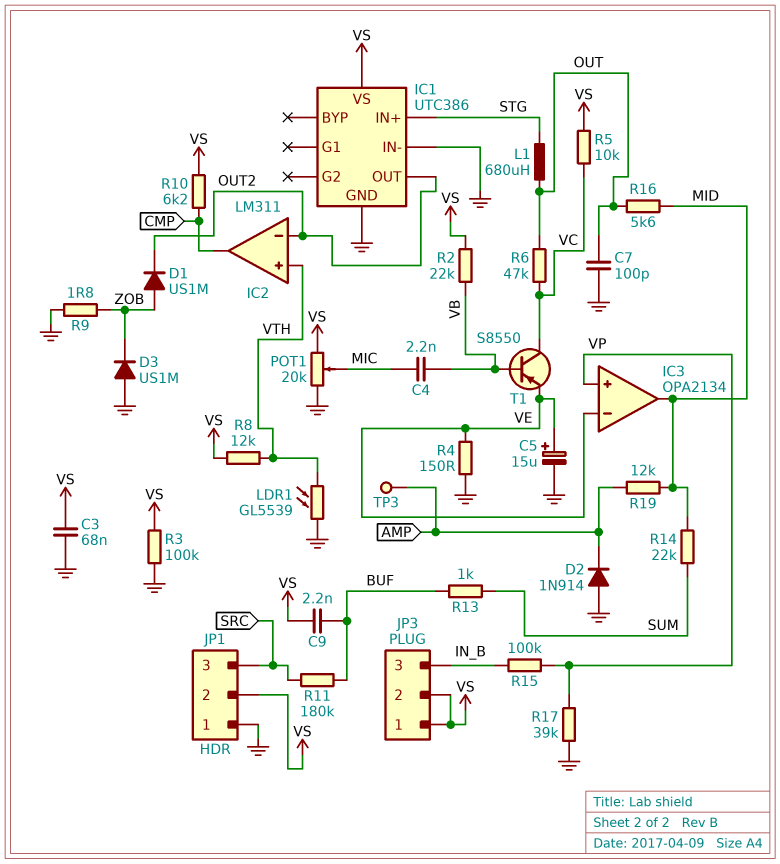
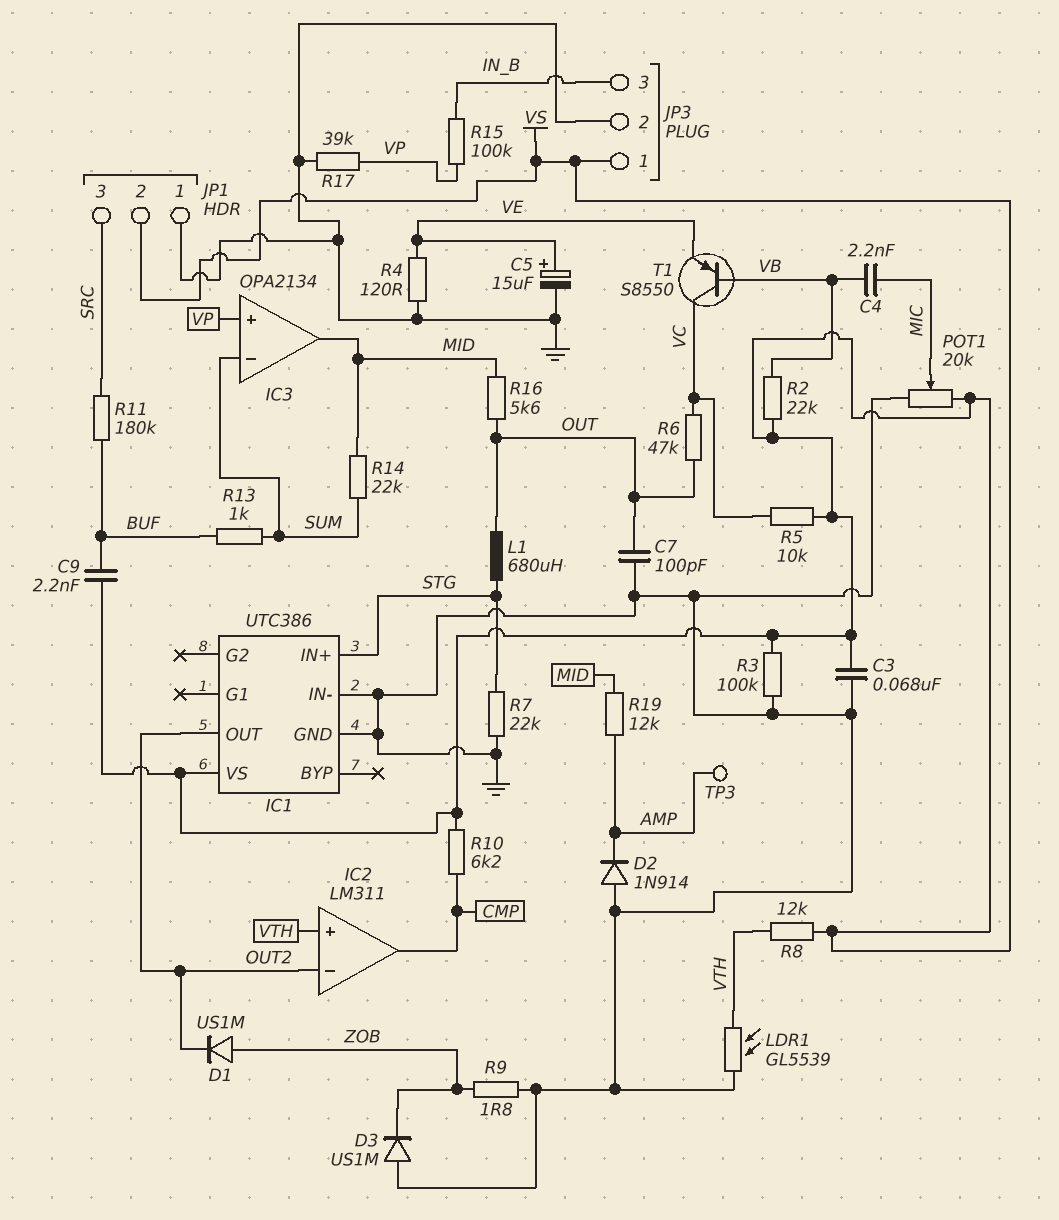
IC3 pin in-: VE -> SUM
JP3 pin 2: VS -> GND
R4: 150 (GND, VE) -> 120 (GND, VE)
R7: none -> 22k (GND, STG)

